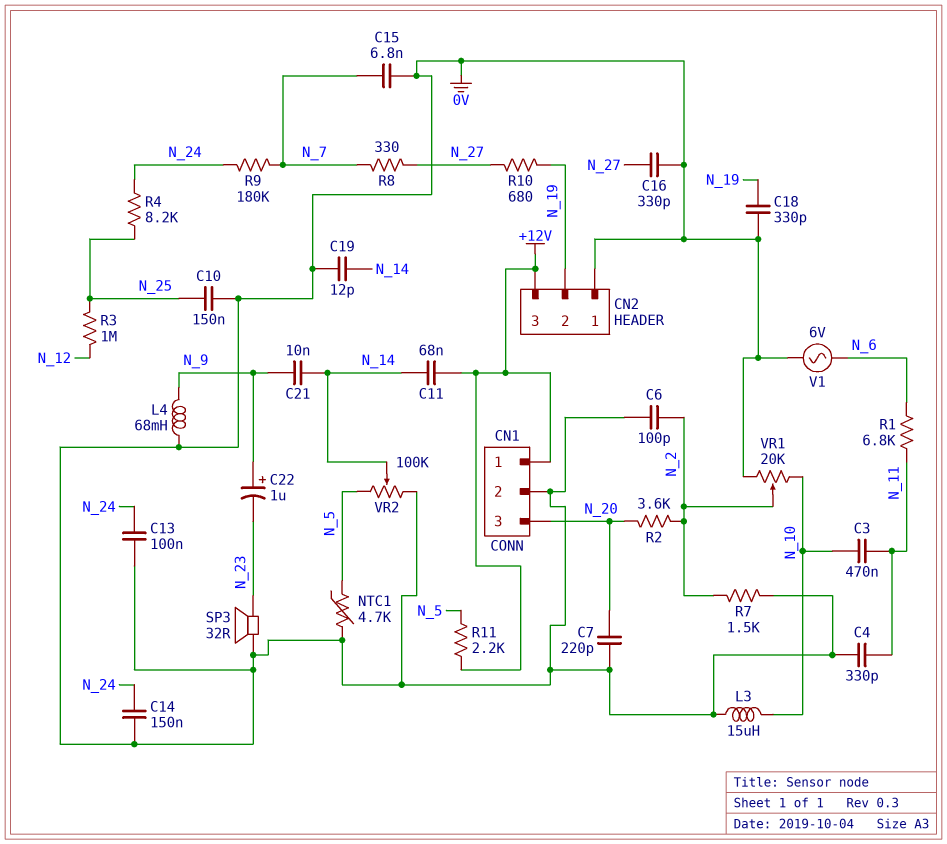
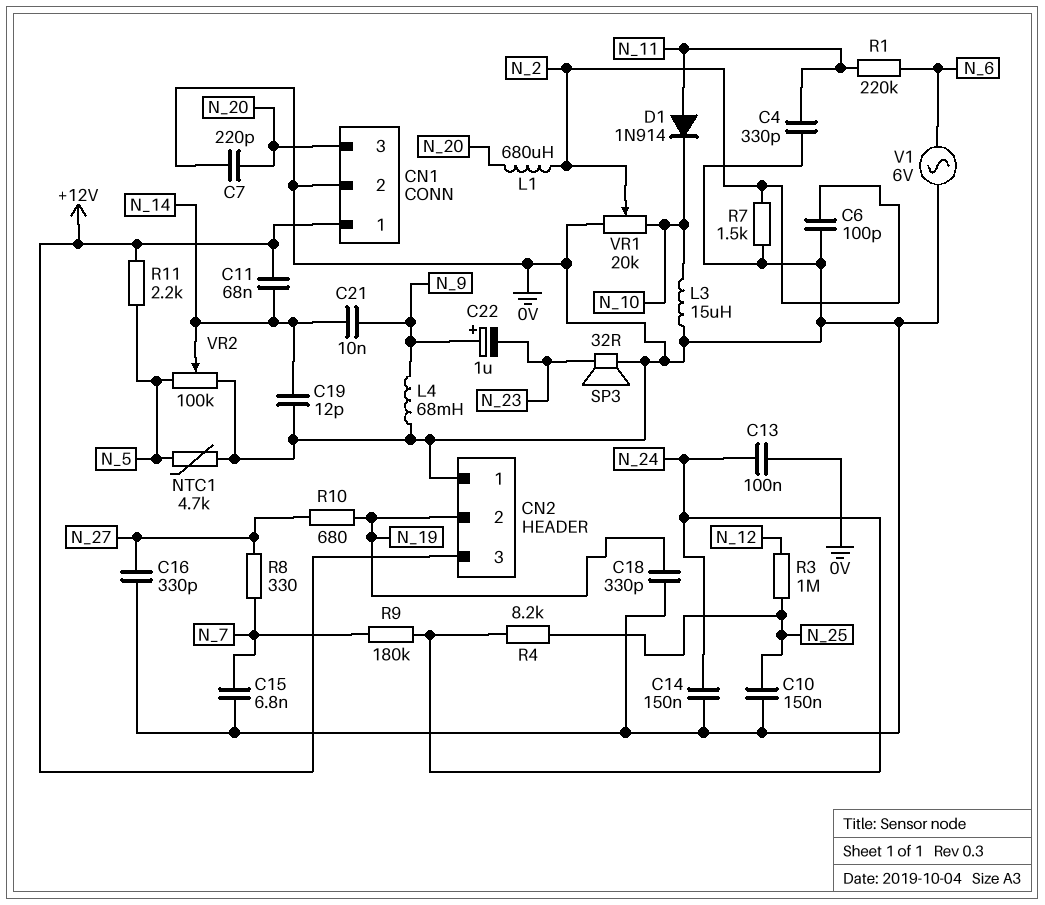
C3: 470nF (N_10, N_11) -> none
D1: none -> diode 1N914 (A N_11, K N_10)
L1: none -> 680uH (N_2, N_20)
R1: 6.8k (N_6, N_11) -> 220k (N_6, N_11)
R2: 3.6k (N_2, N_20) -> none

